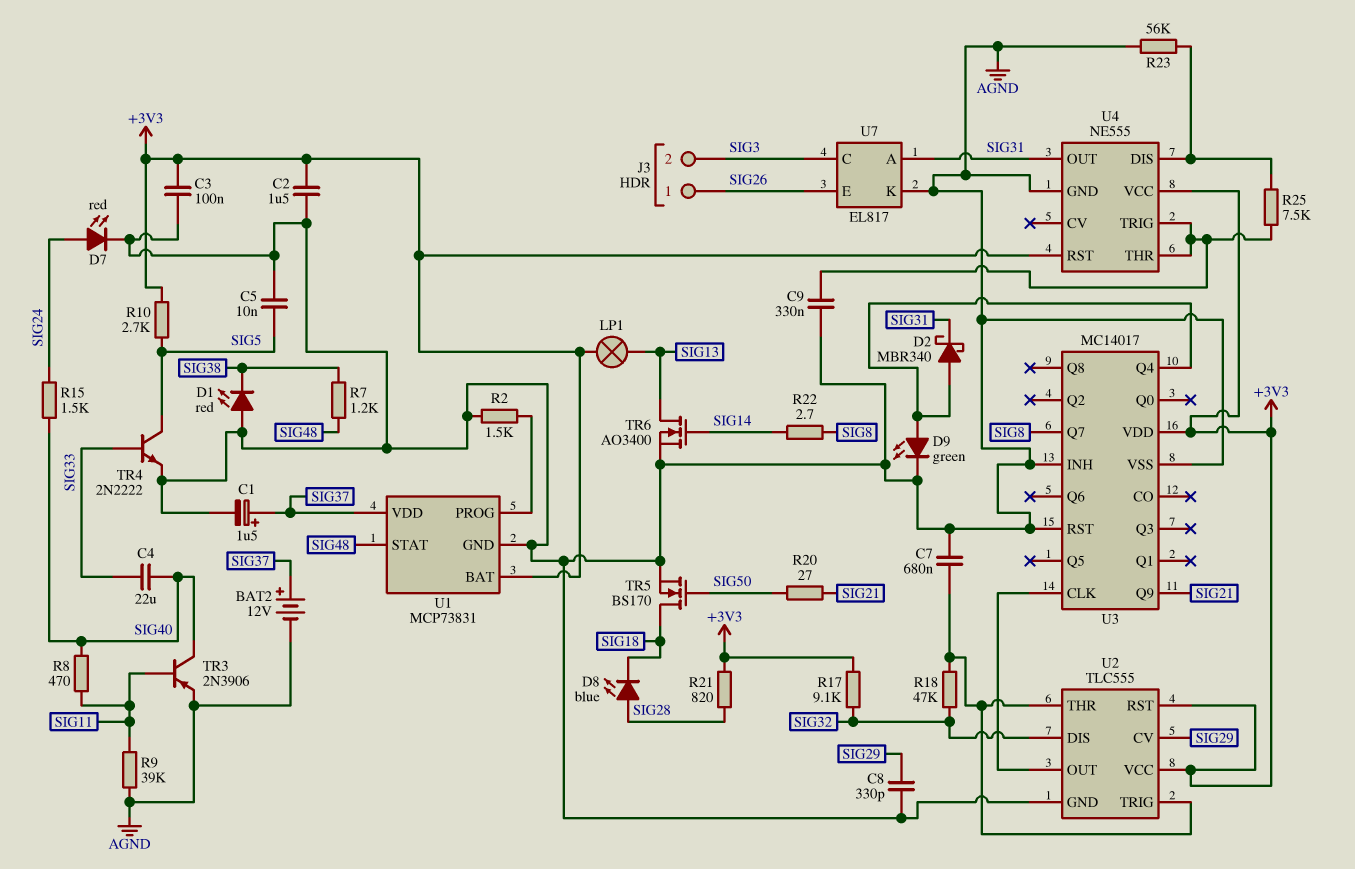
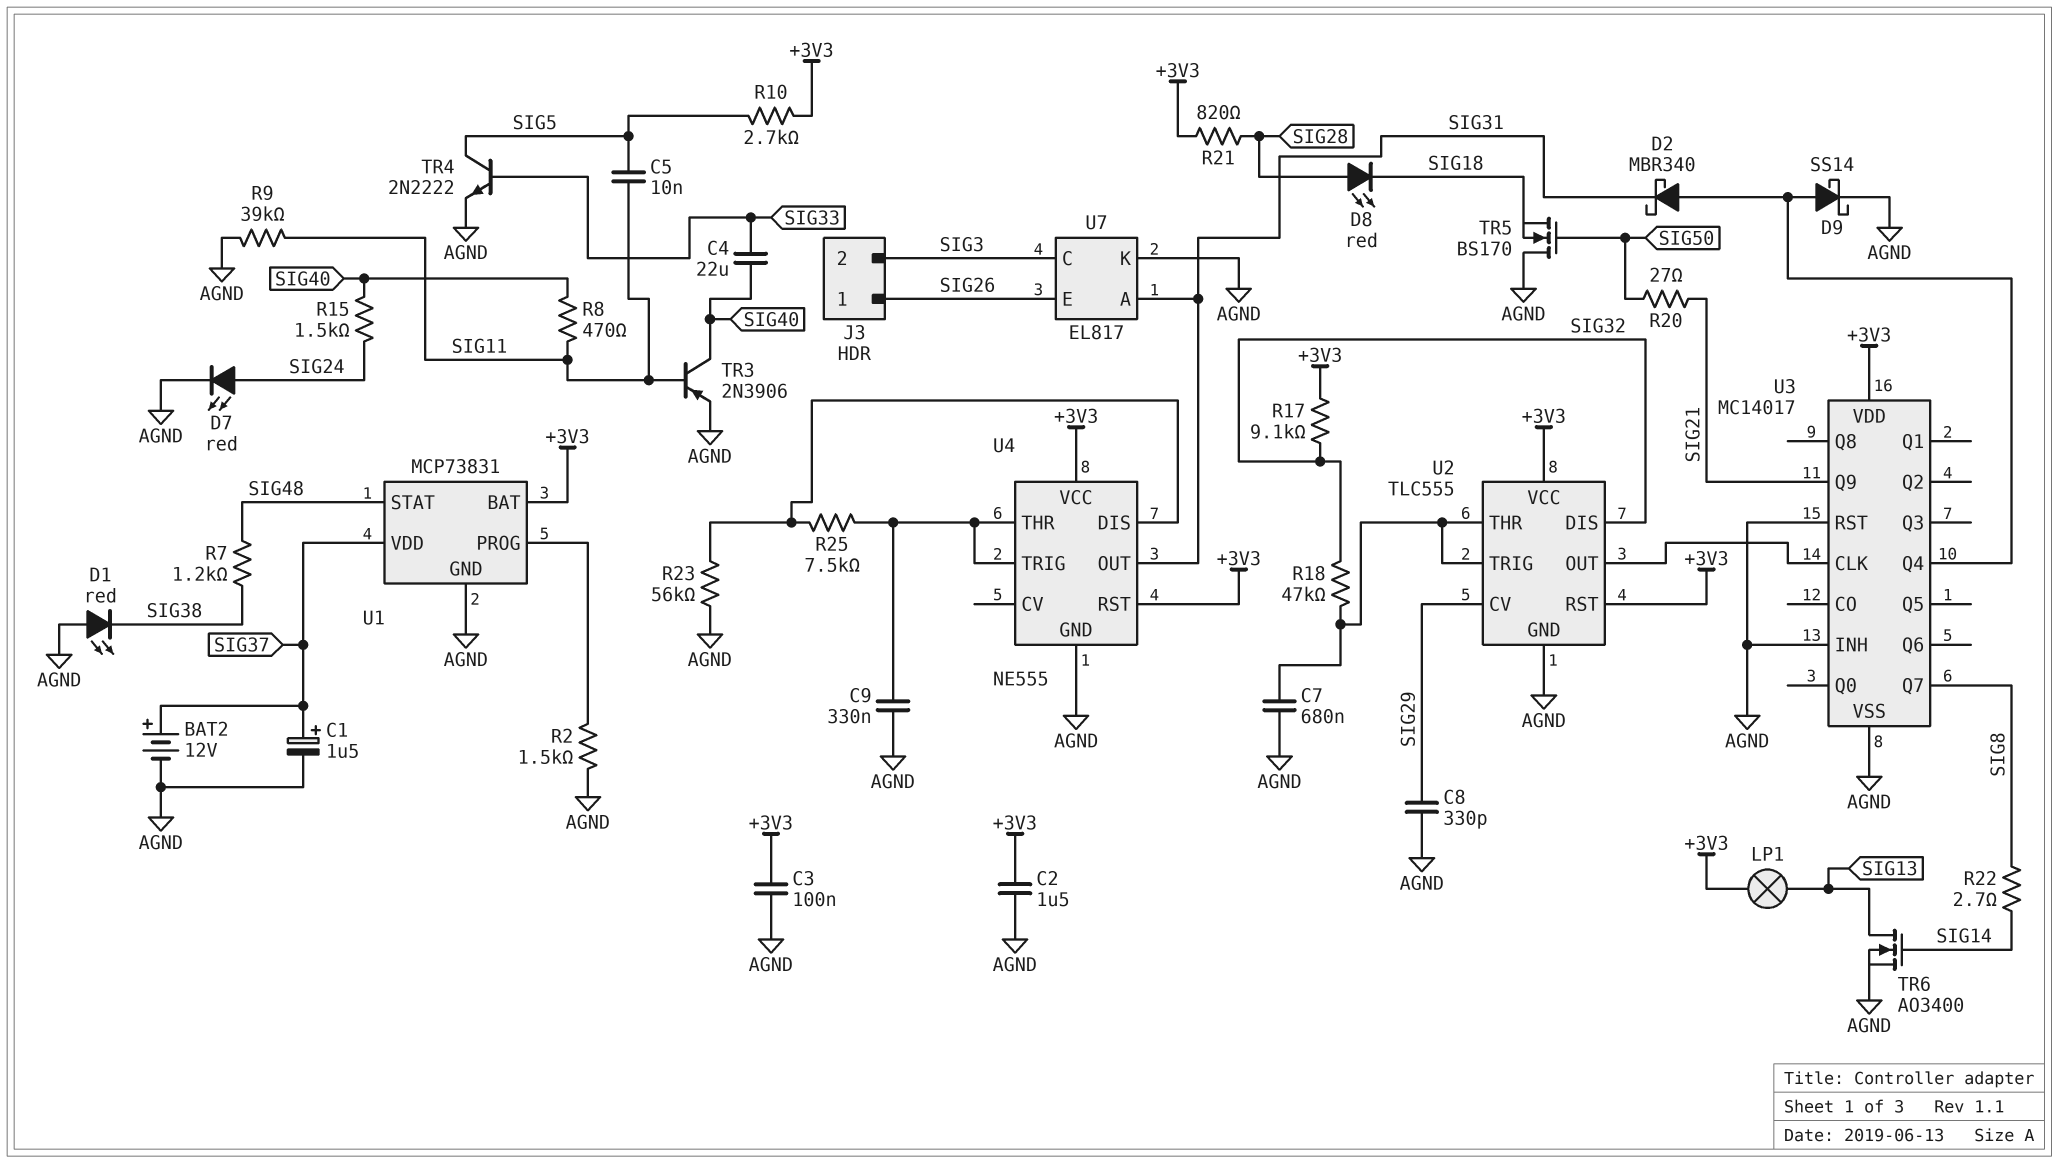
C5: 10nF (AGND, SIG5) -> 10nF (SIG5, SIG11)
D8: LED blue (A SIG28, K SIG18) -> LED red (A SIG28, K SIG18)
D9: LED green (A U3/Q4, K AGND) -> schottky SS14 (A U3/Q4, K AGND)
TR5: NMOS BS170 (G SIG50, D SIG18, S AGND) -> NMOS BS170 (G SIG50, D AGND, S SIG18)

